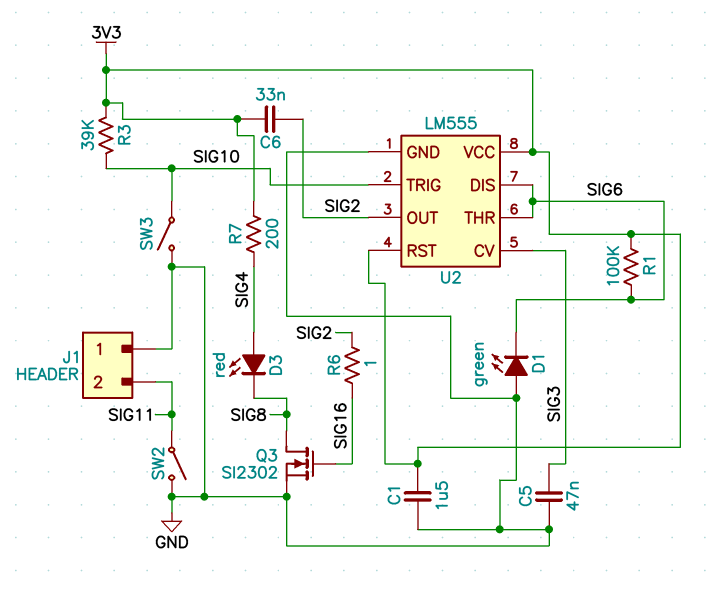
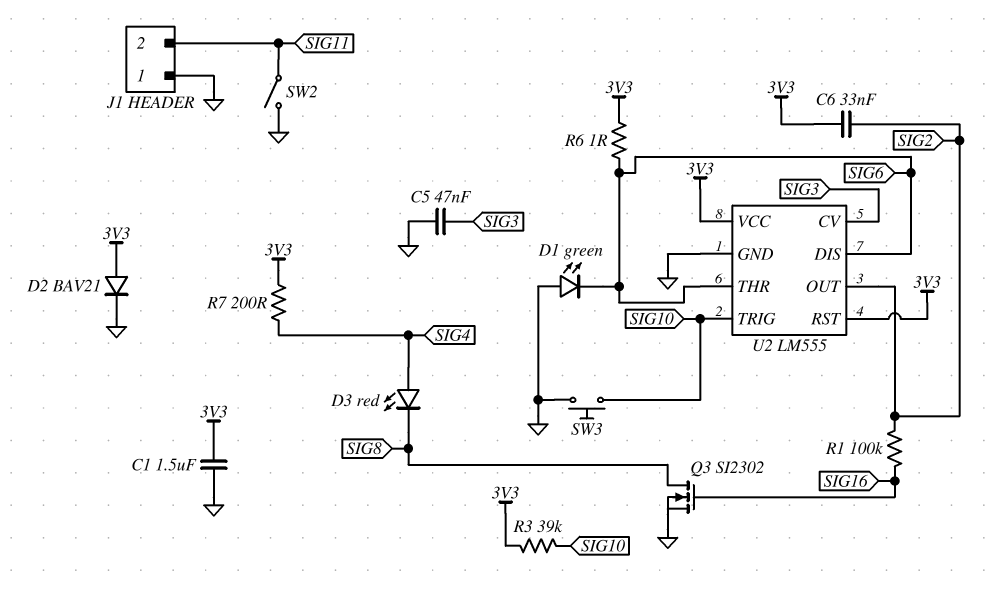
D2: none -> diode BAV21 (A 3V3, K GND)
R1: 100k (3V3, SIG6) -> 100k (SIG2, SIG16)
R6: 1 (SIG2, SIG16) -> 1 (3V3, SIG6)
SW3: switch (GND, SIG10) -> button (GND, SIG10)

